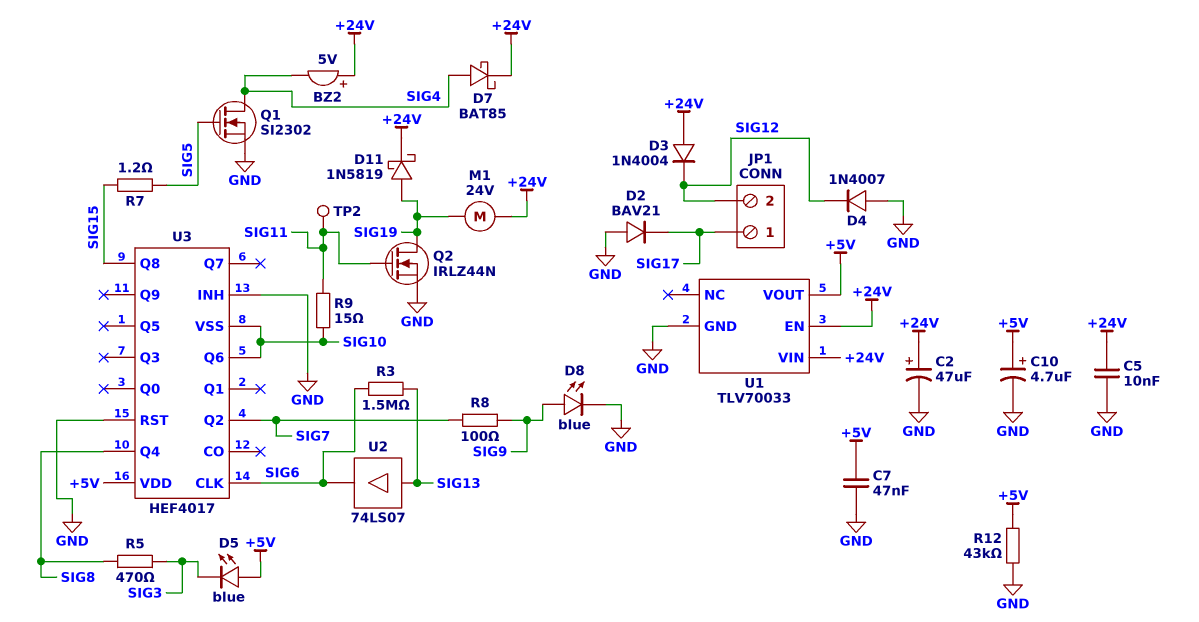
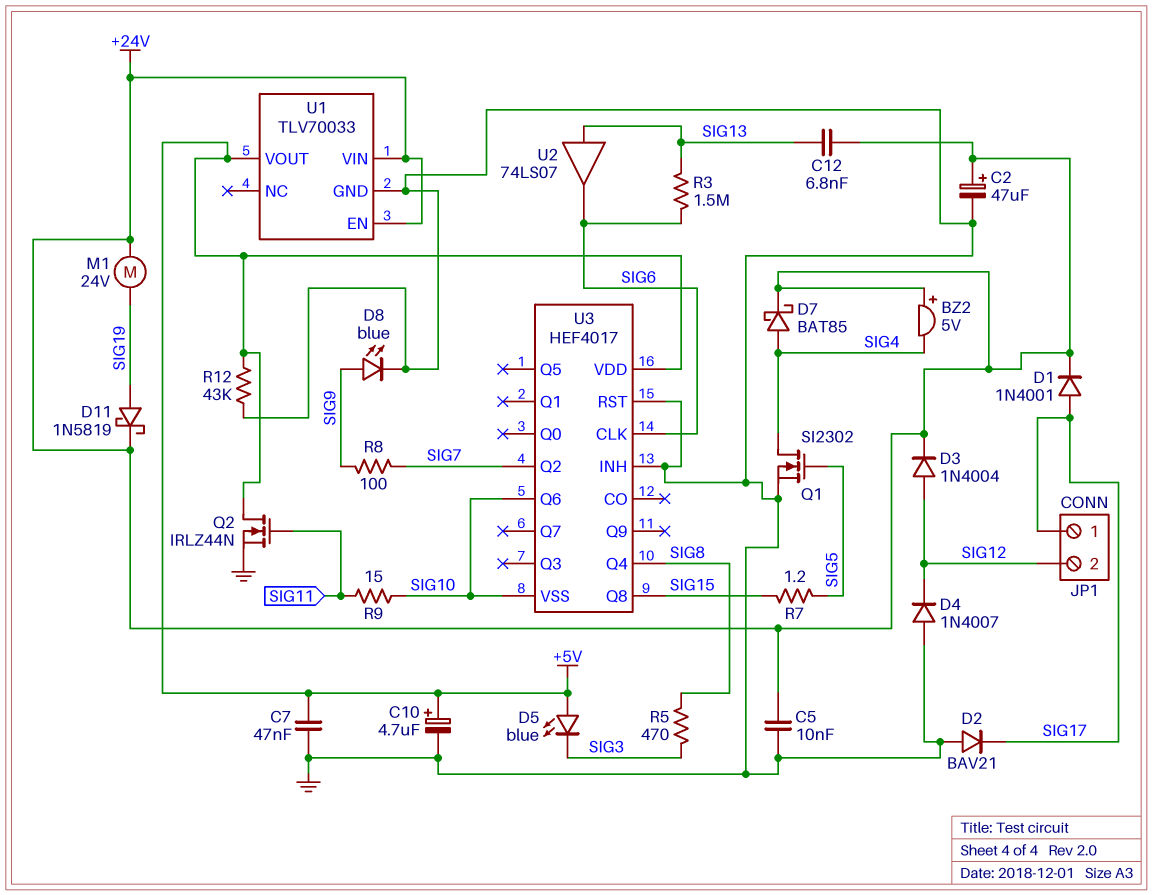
C12: none -> 6.8nF (+24V, SIG13)
D1: none -> diode 1N4001 (A SIG17, K +24V)
D3: diode 1N4004 (A +24V, K SIG12) -> diode 1N4004 (A SIG12, K +24V)
Q2: NMOS IRLZ44N (G SIG11, D SIG19, S GND) -> NMOS IRLZ44N (G SIG11, D +5V, S GND)
TP2: test point (SIG11) -> none

